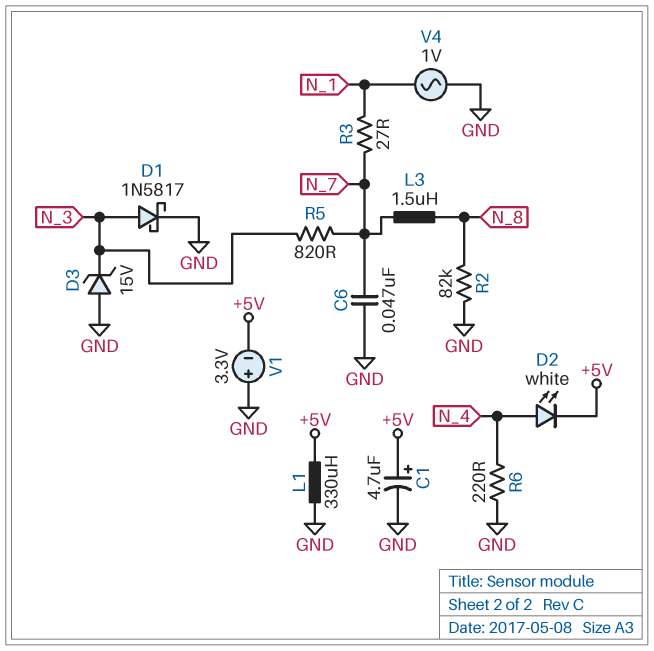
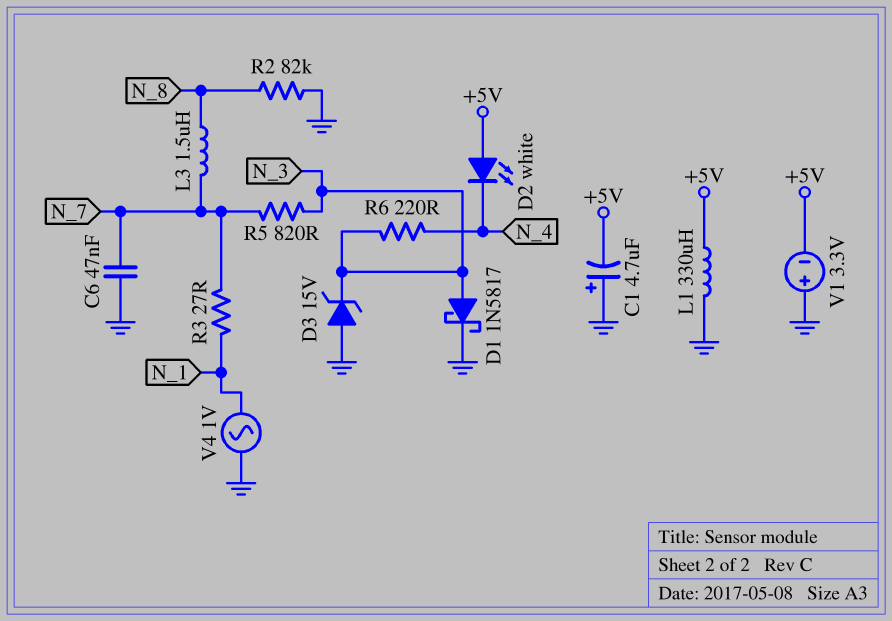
C1: 4.7uF (plus +5V, minus GND) -> 4.7uF (plus GND, minus +5V)
D2: LED white (A N_4, K +5V) -> LED white (A +5V, K N_4)
R6: 220 (GND, N_4) -> 220 (N_3, N_4)

